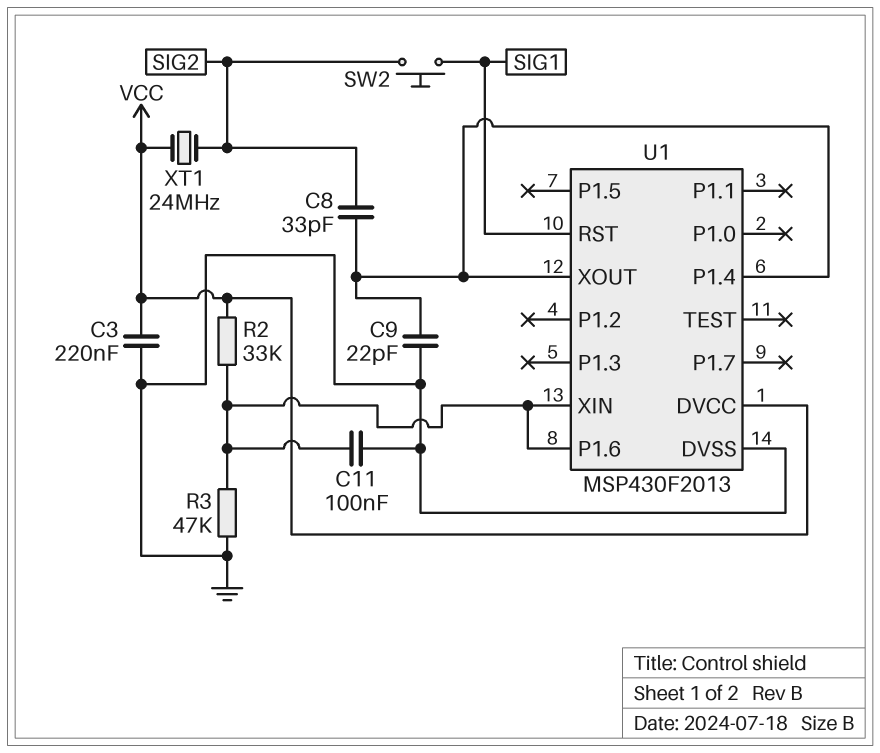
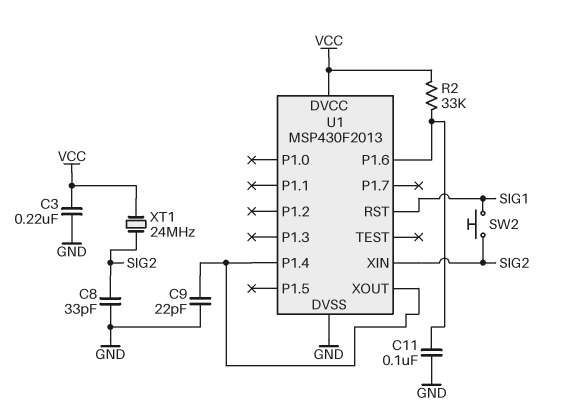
C8: 33pF (SIG2, U1/P1.4) -> 33pF (GND, SIG2)
R3: 47k (GND, U1/P1.6) -> none
U1 pin XIN: U1/P1.6 -> SIG2

